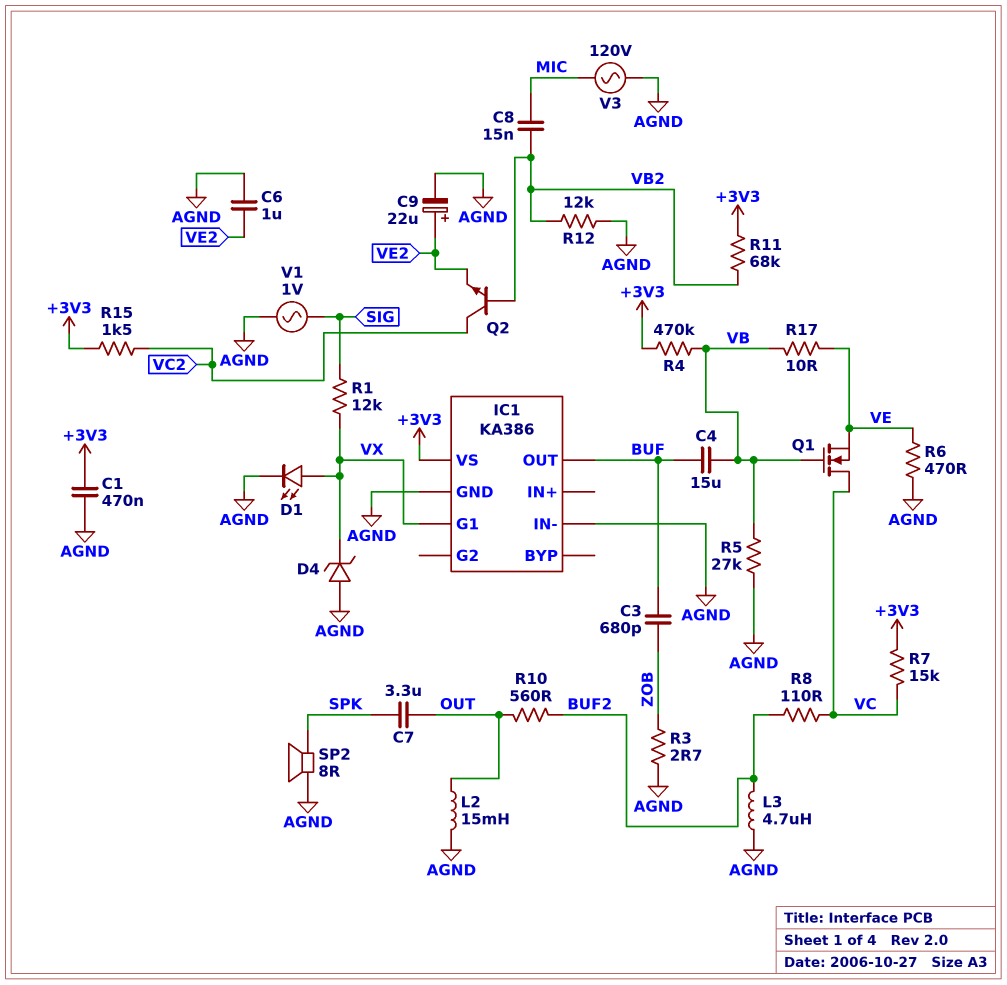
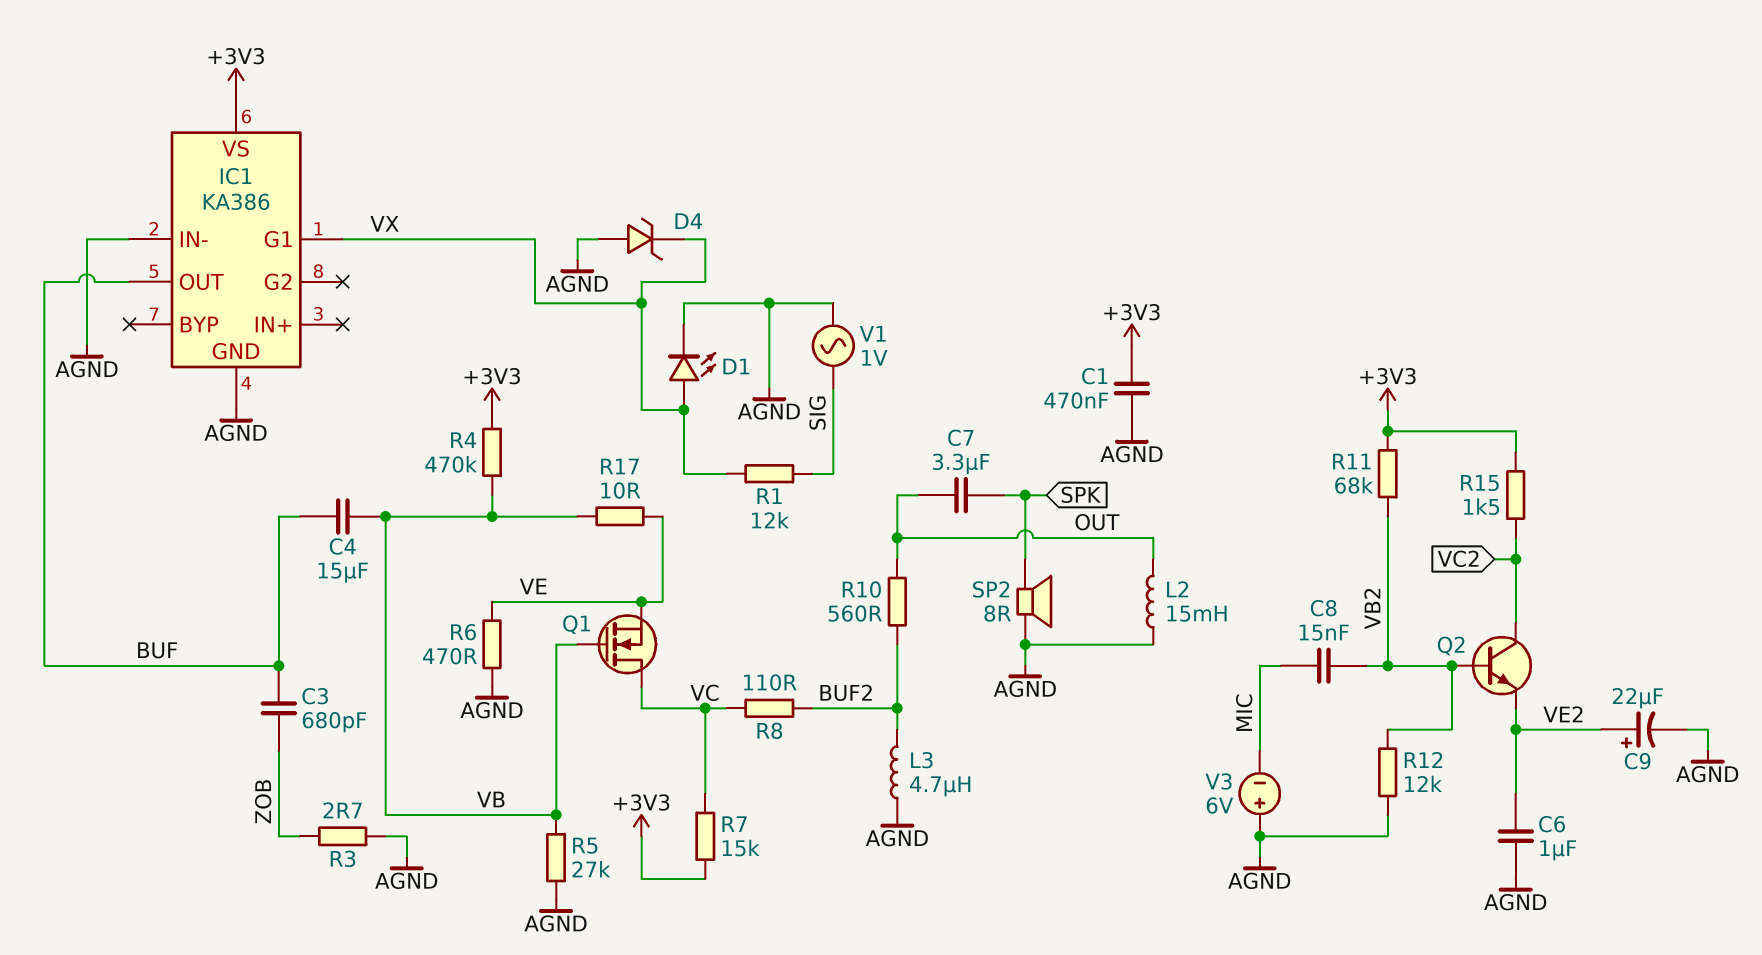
V3: AC 120V (AGND, MIC) -> 6V (plus AGND, minus MIC)

